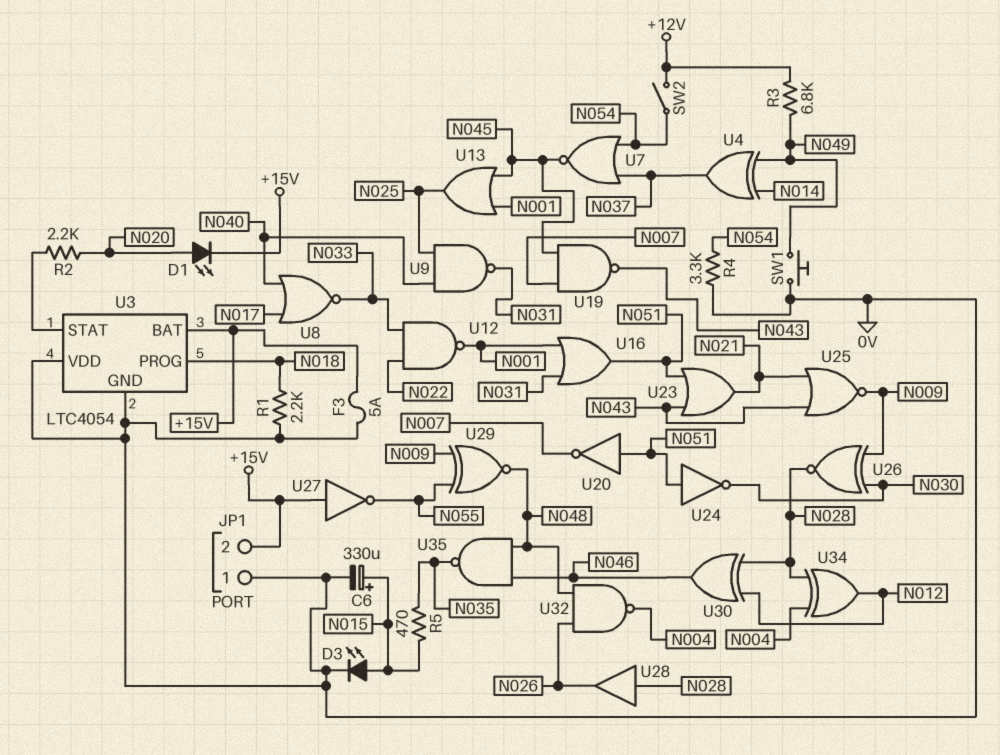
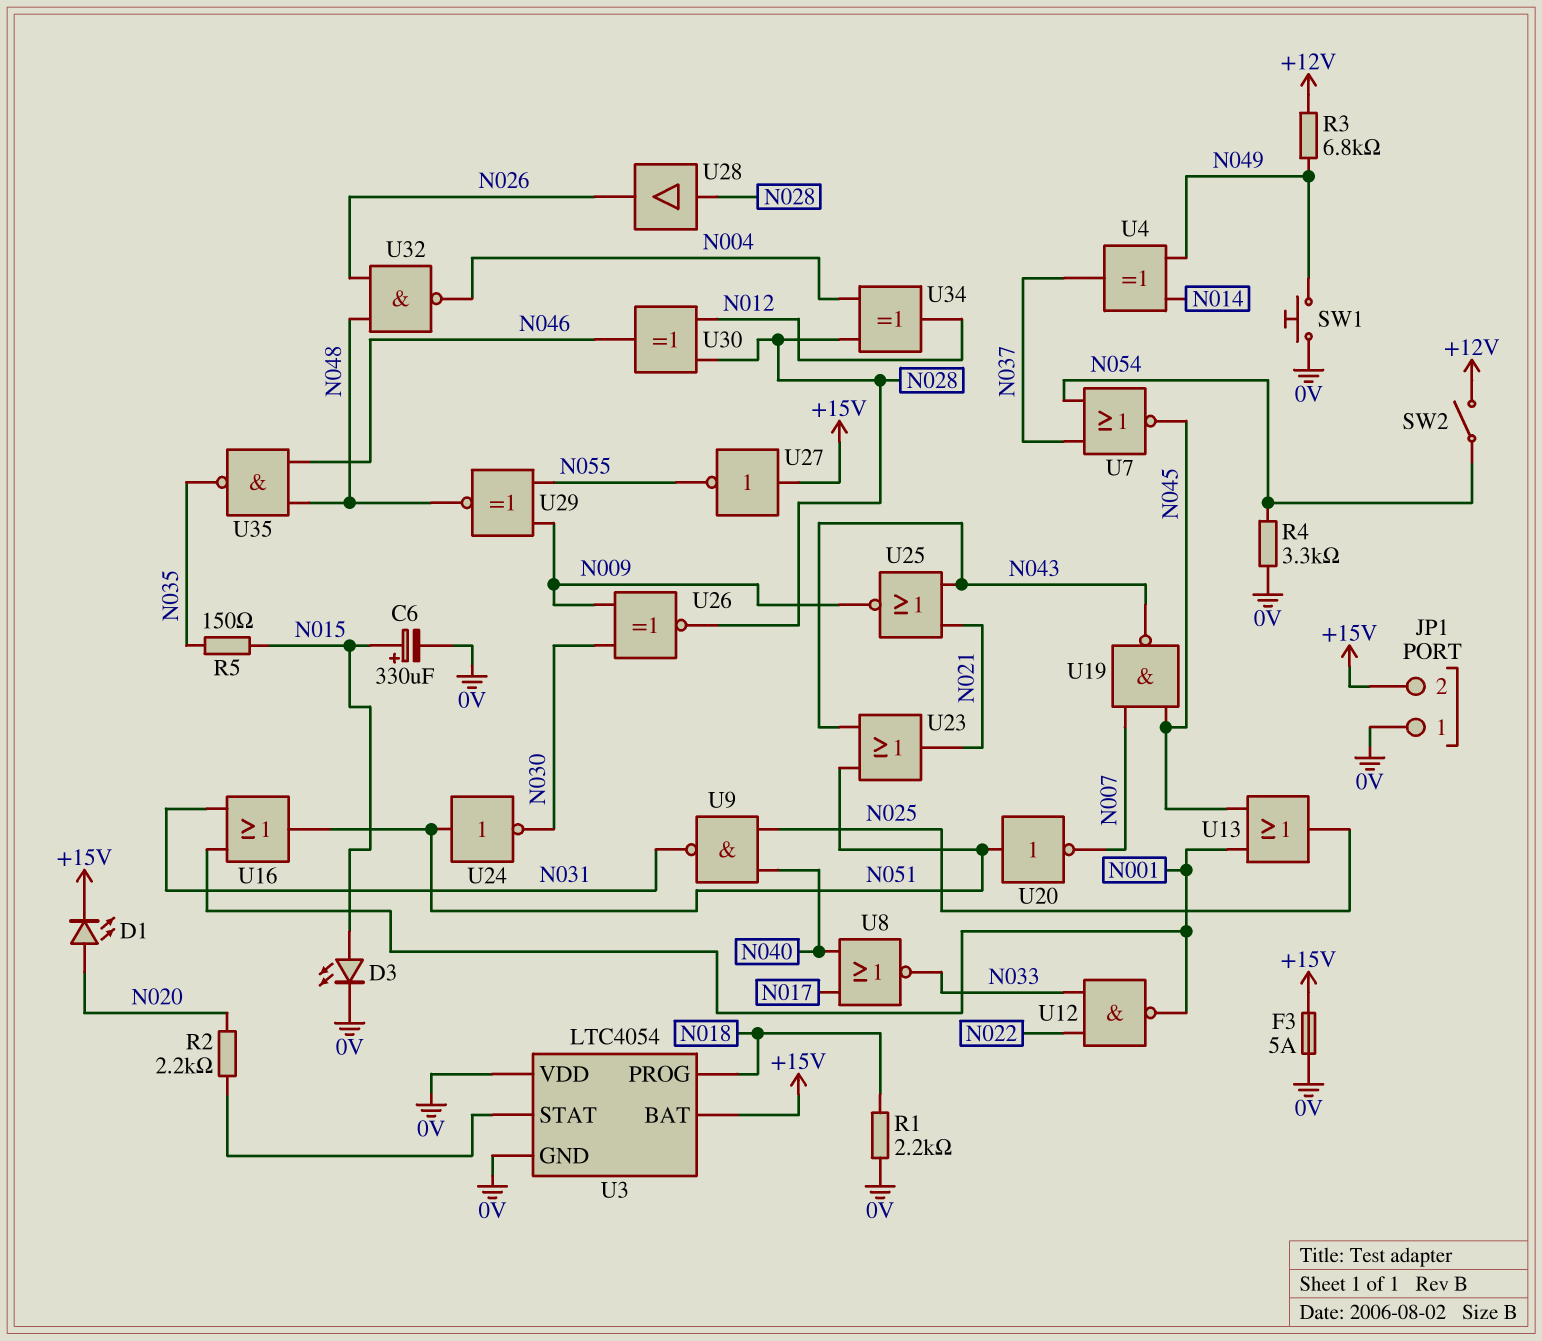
R5: 470 (N015, N035) -> 150 (N015, N035)

